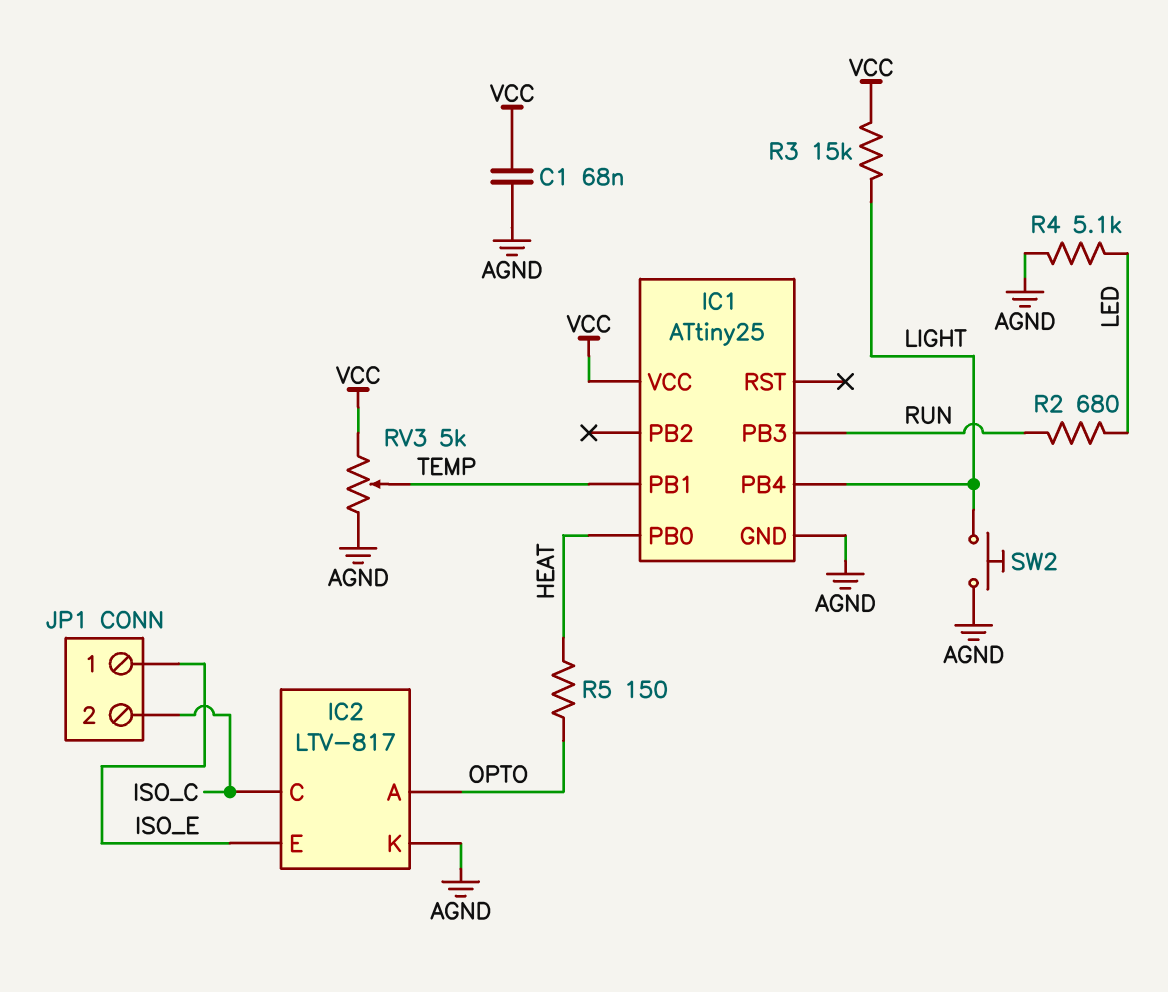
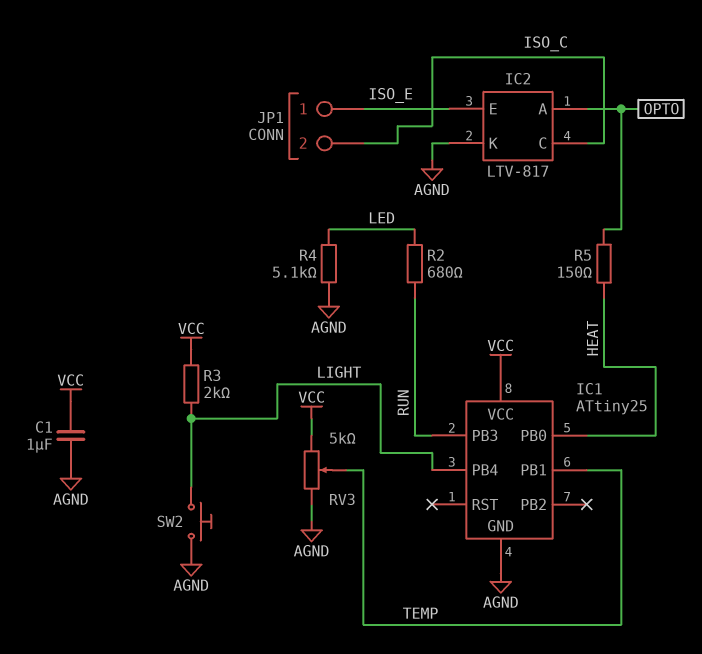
C1: 68nF (AGND, VCC) -> 1uF (AGND, VCC)
R3: 15k (LIGHT, VCC) -> 2k (LIGHT, VCC)

